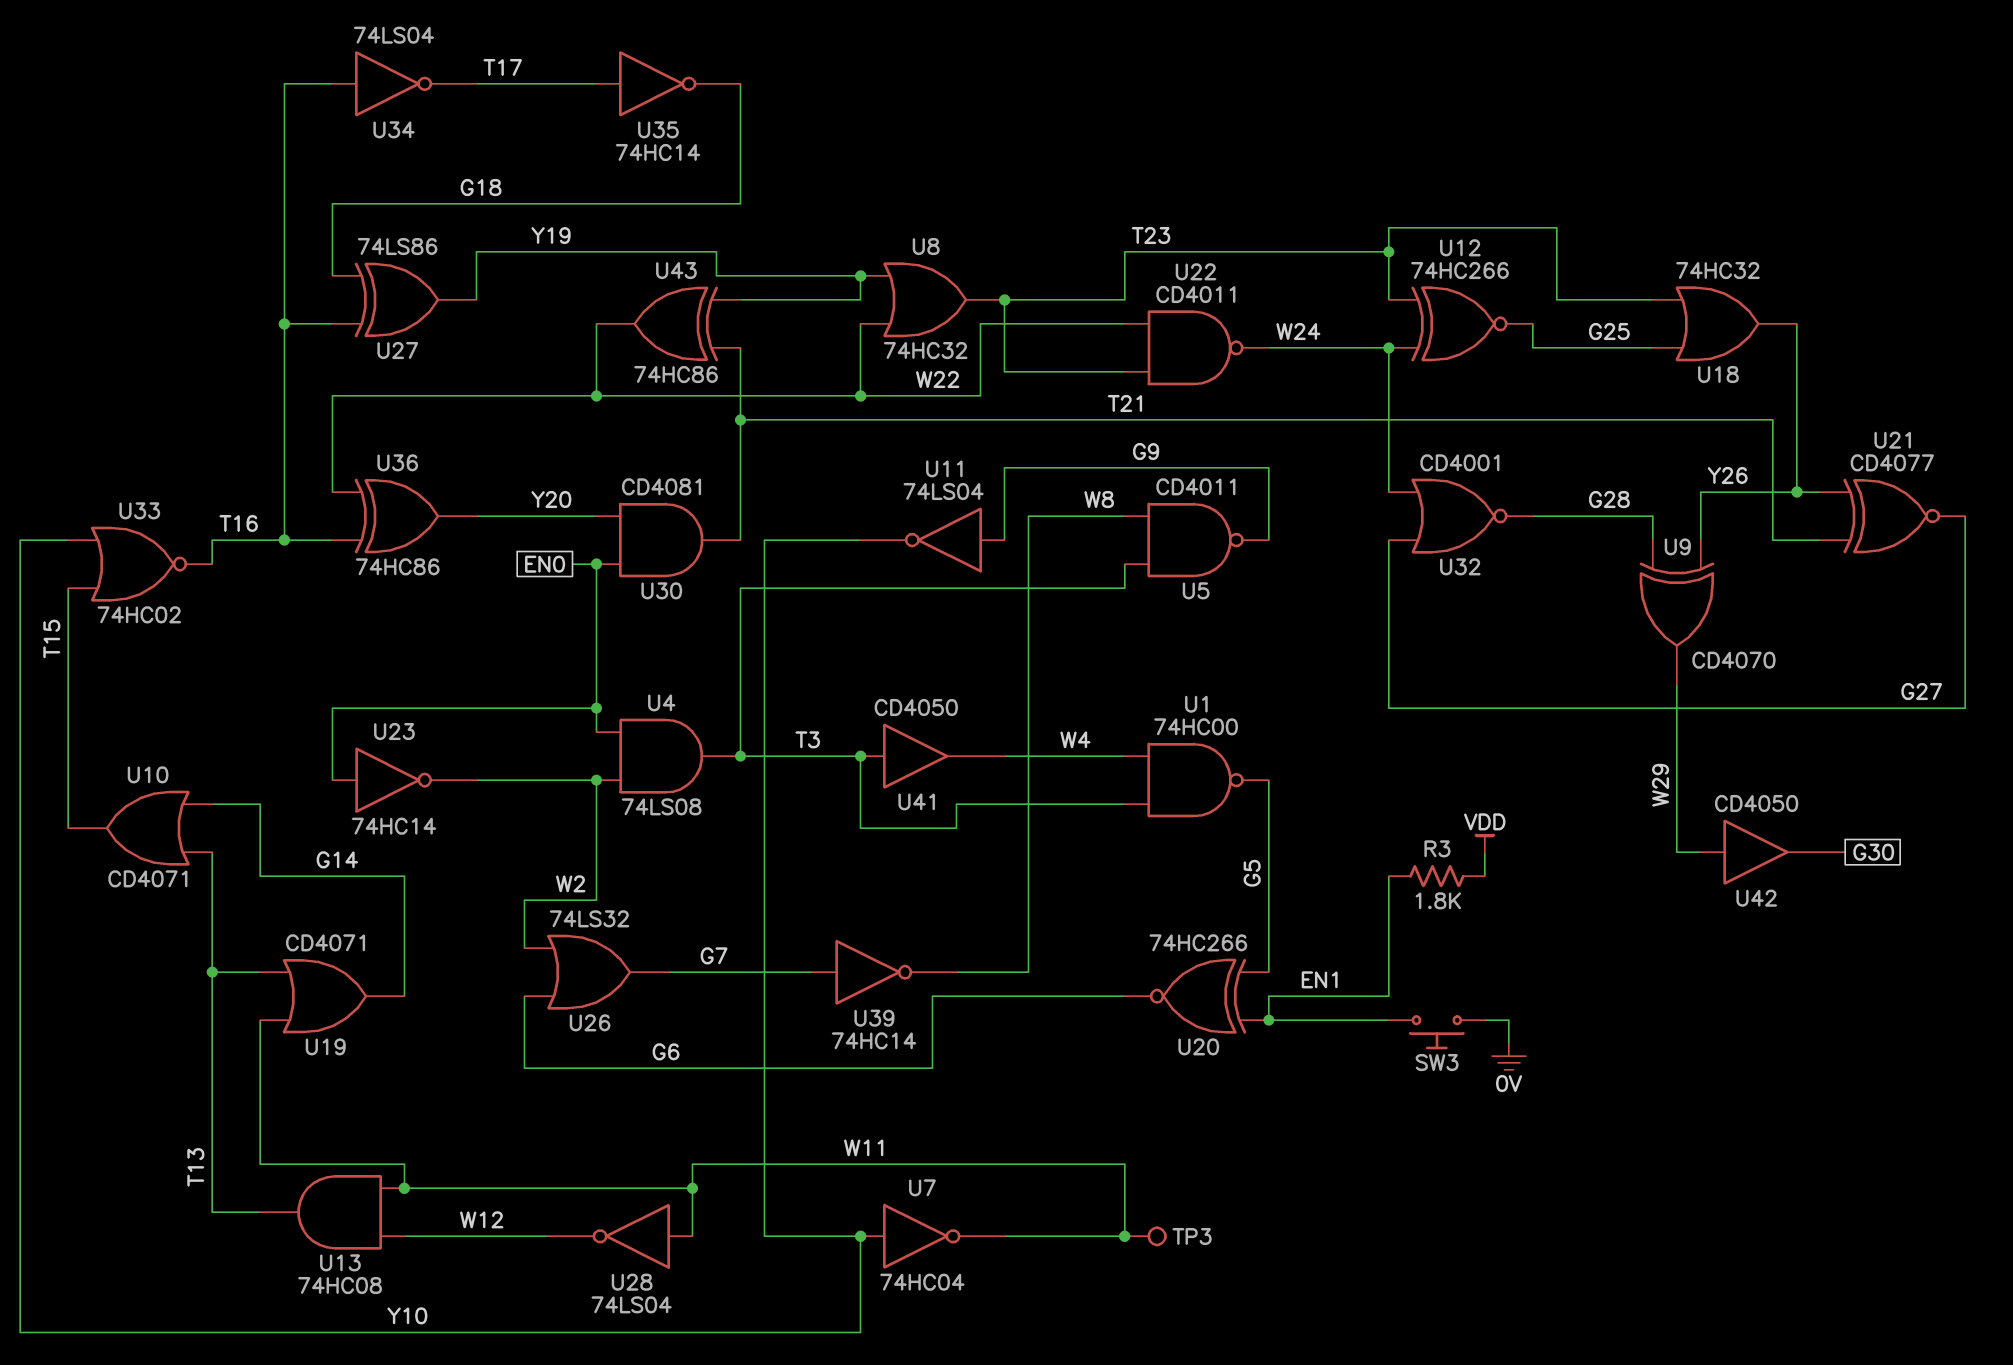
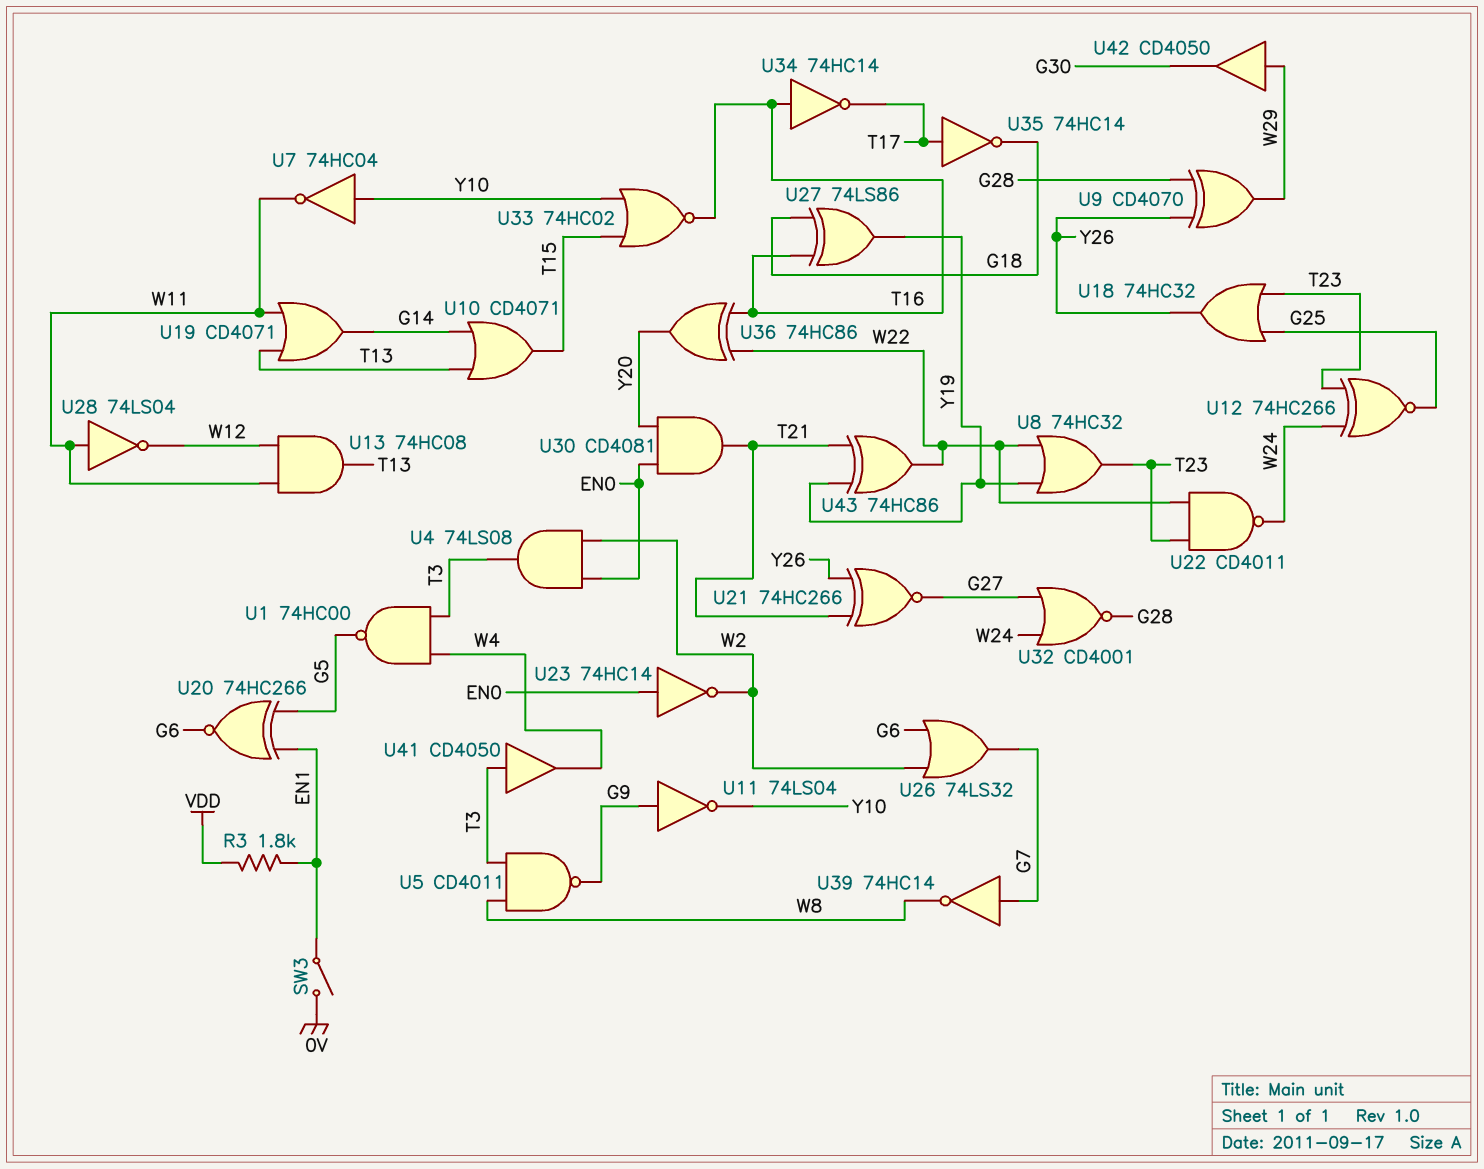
SW3: button (0V, EN1) -> switch (0V, EN1)
TP3: test point (W11) -> none
U21: XNOR CD4077 (in T21, in Y26, out G27) -> XNOR 74HC266 (in T21, in Y26, out G27)
U34: NOT 74LS04 (in T16, out T17) -> NOT 74HC14 (in T16, out T17)

